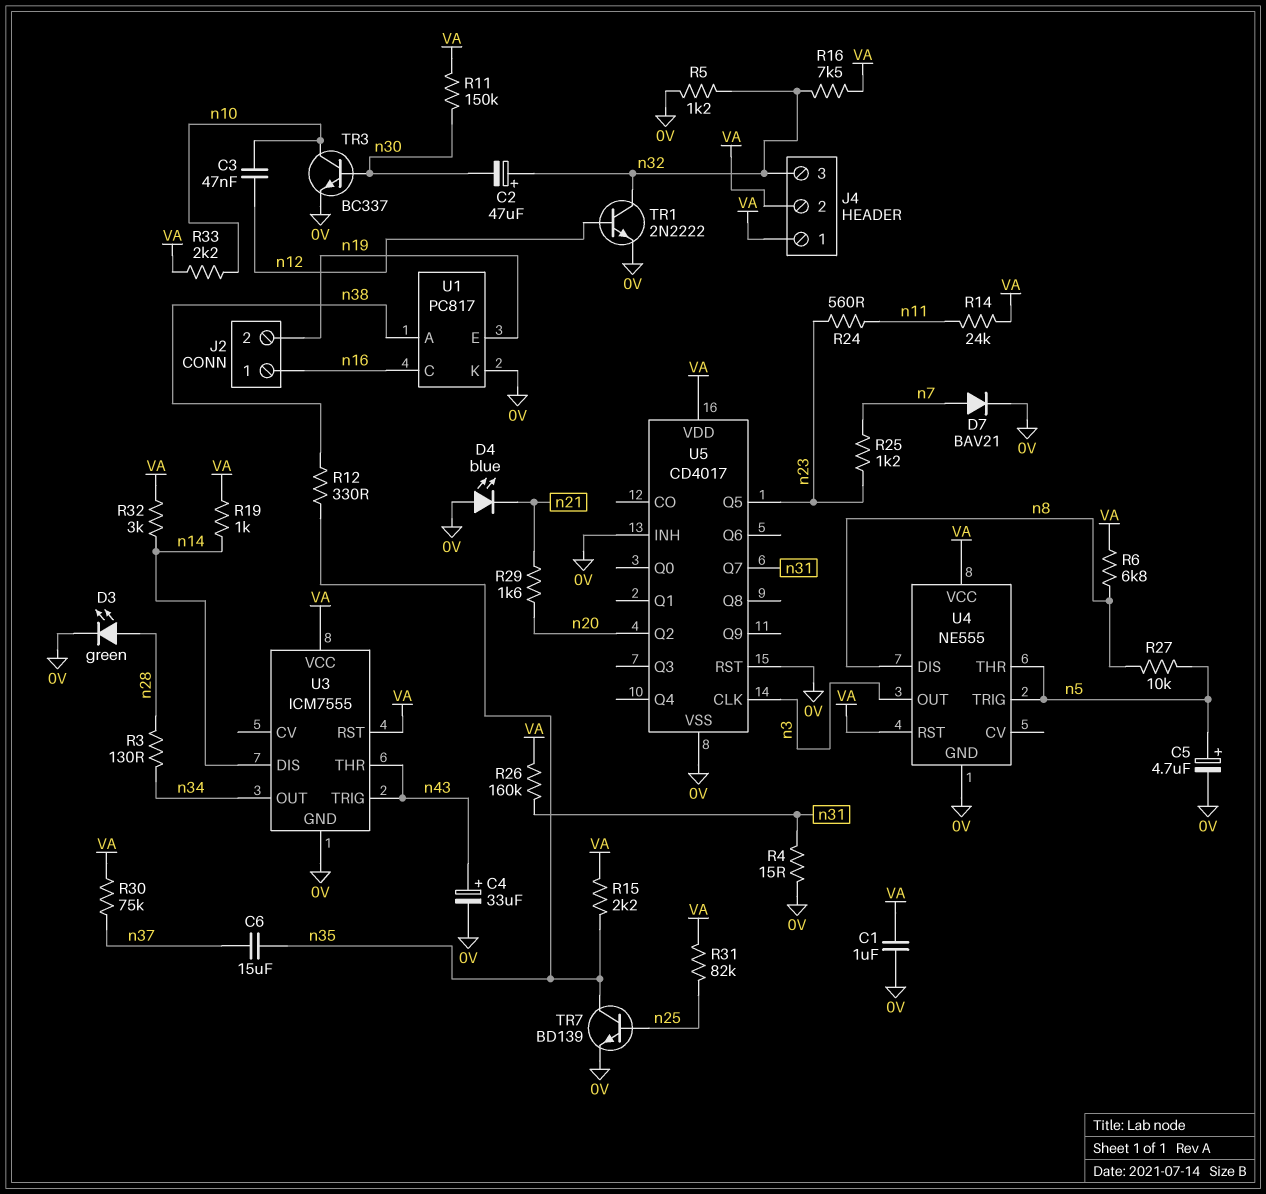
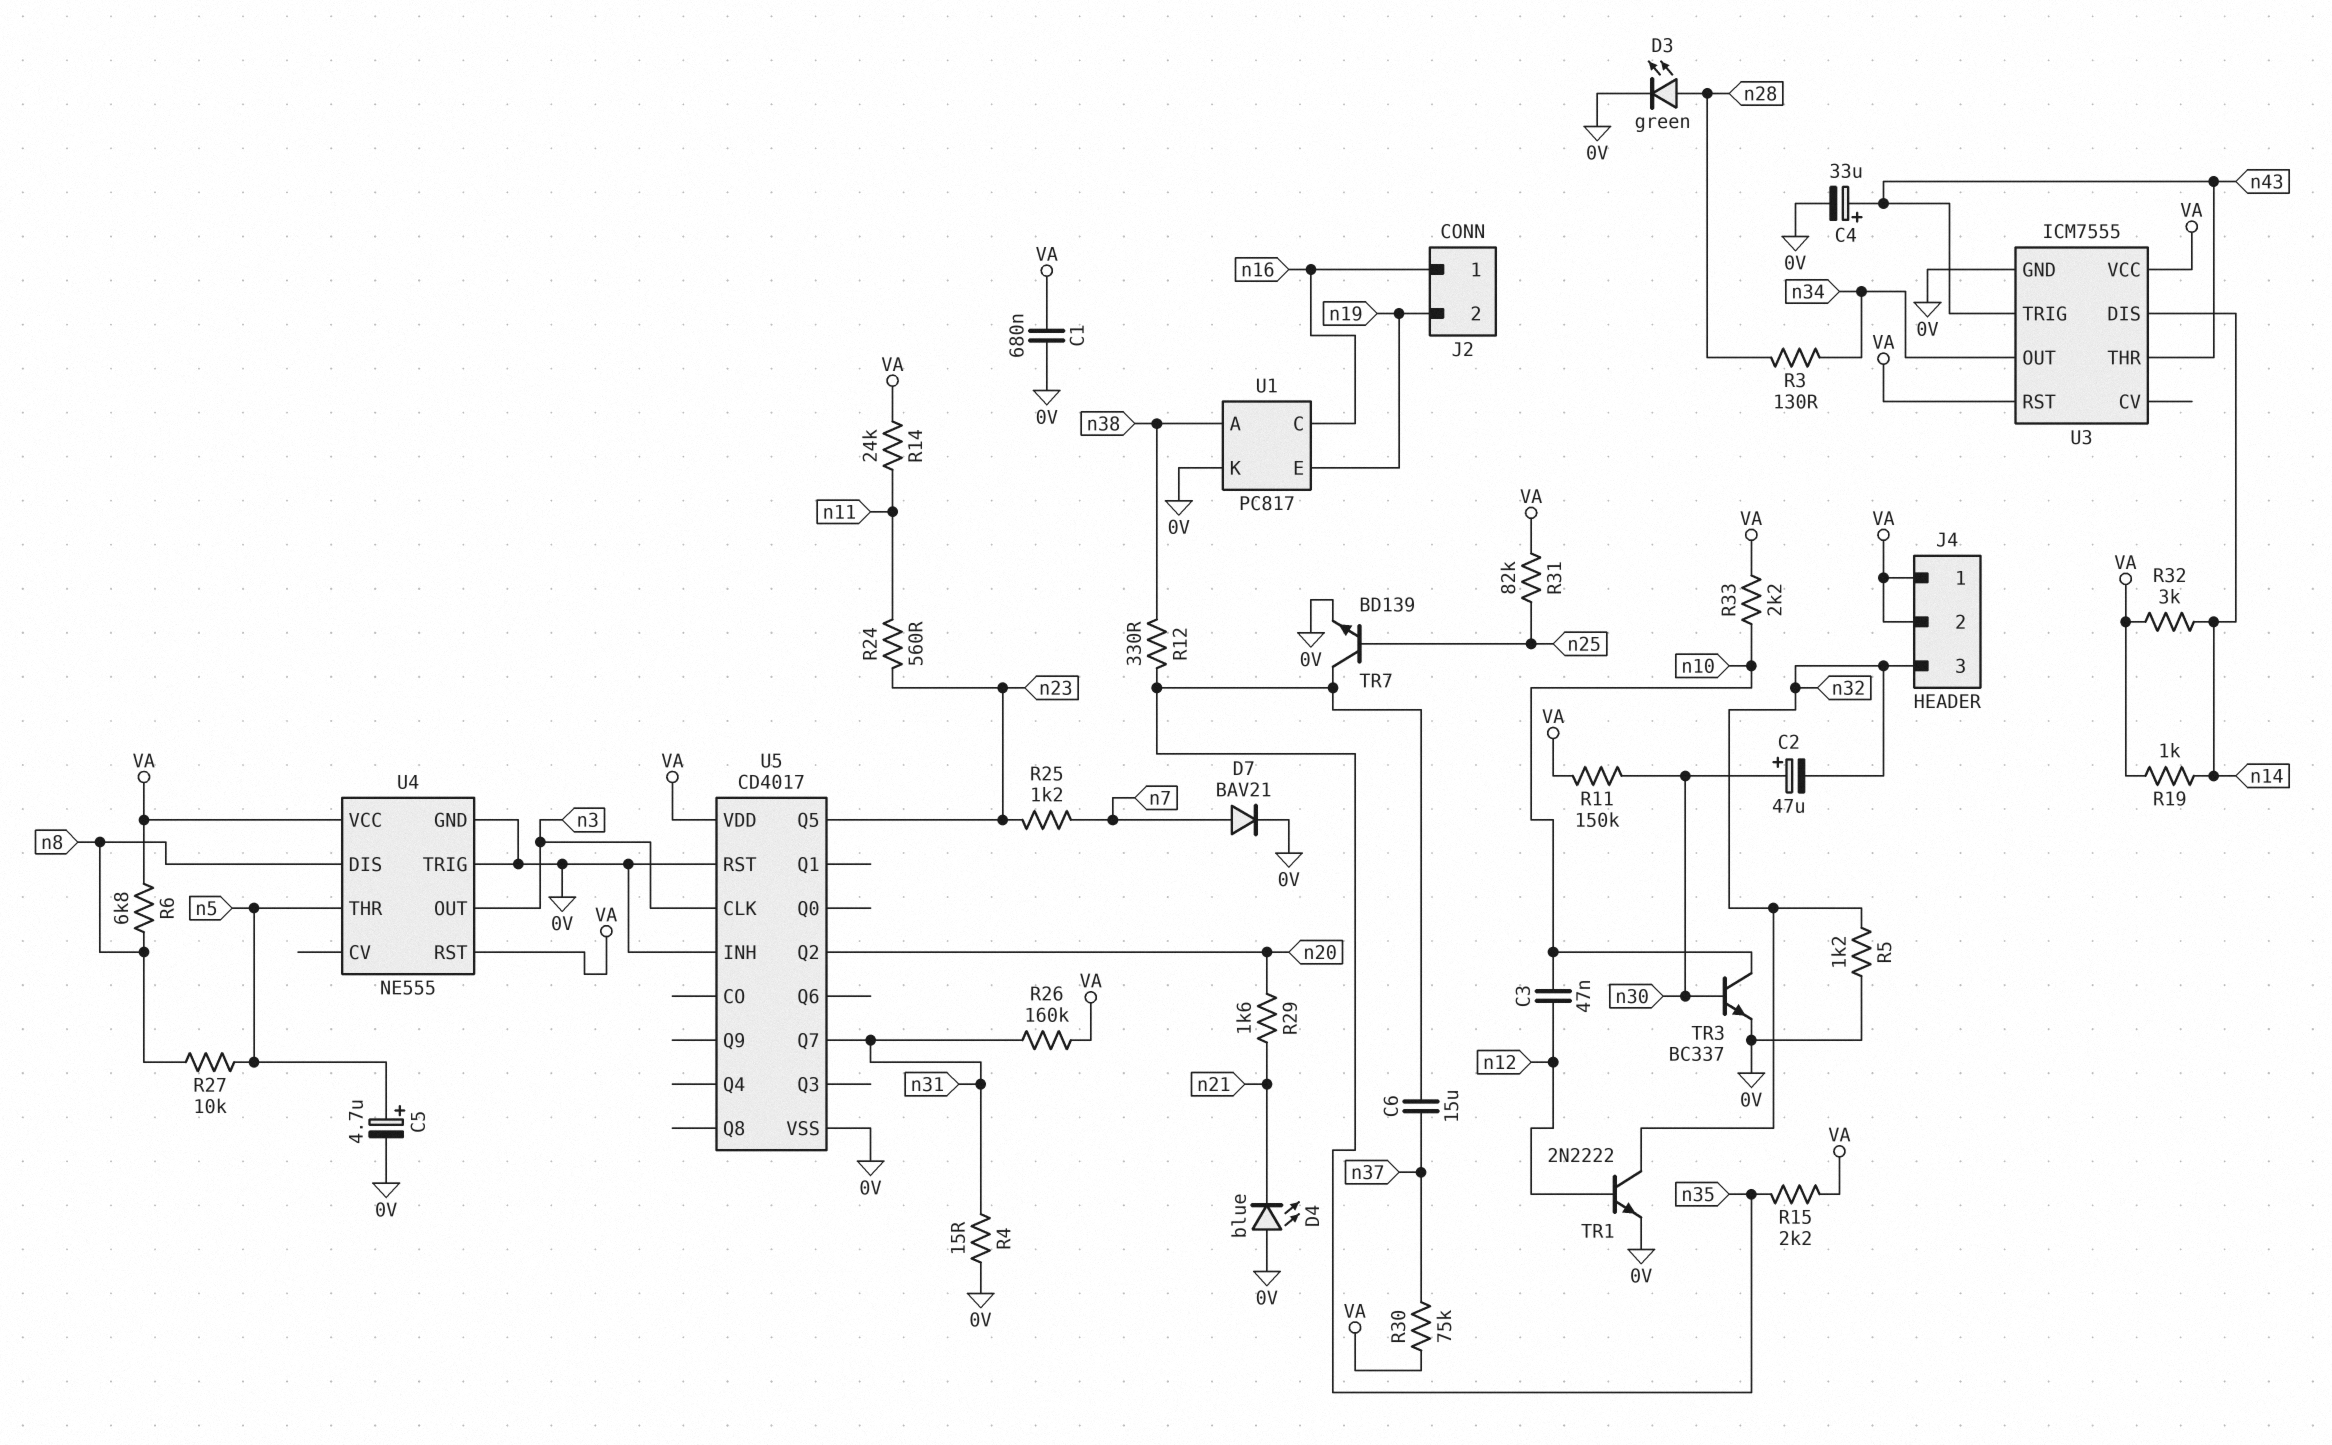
C1: 1uF (0V, VA) -> 680nF (0V, VA)
C2: 47uF (plus n32, minus n30) -> 47uF (plus n30, minus n32)
R16: 7.5k (VA, n32) -> none
U4 pin TRIG: n5 -> 0V

